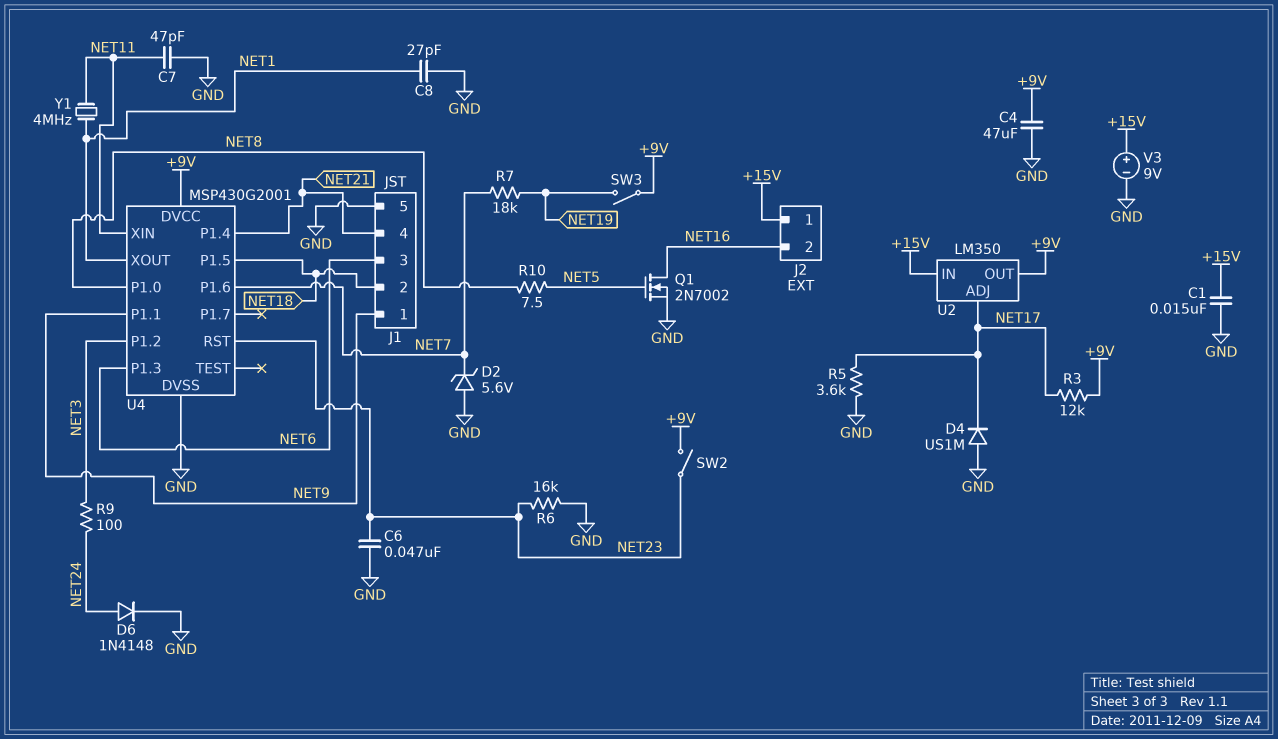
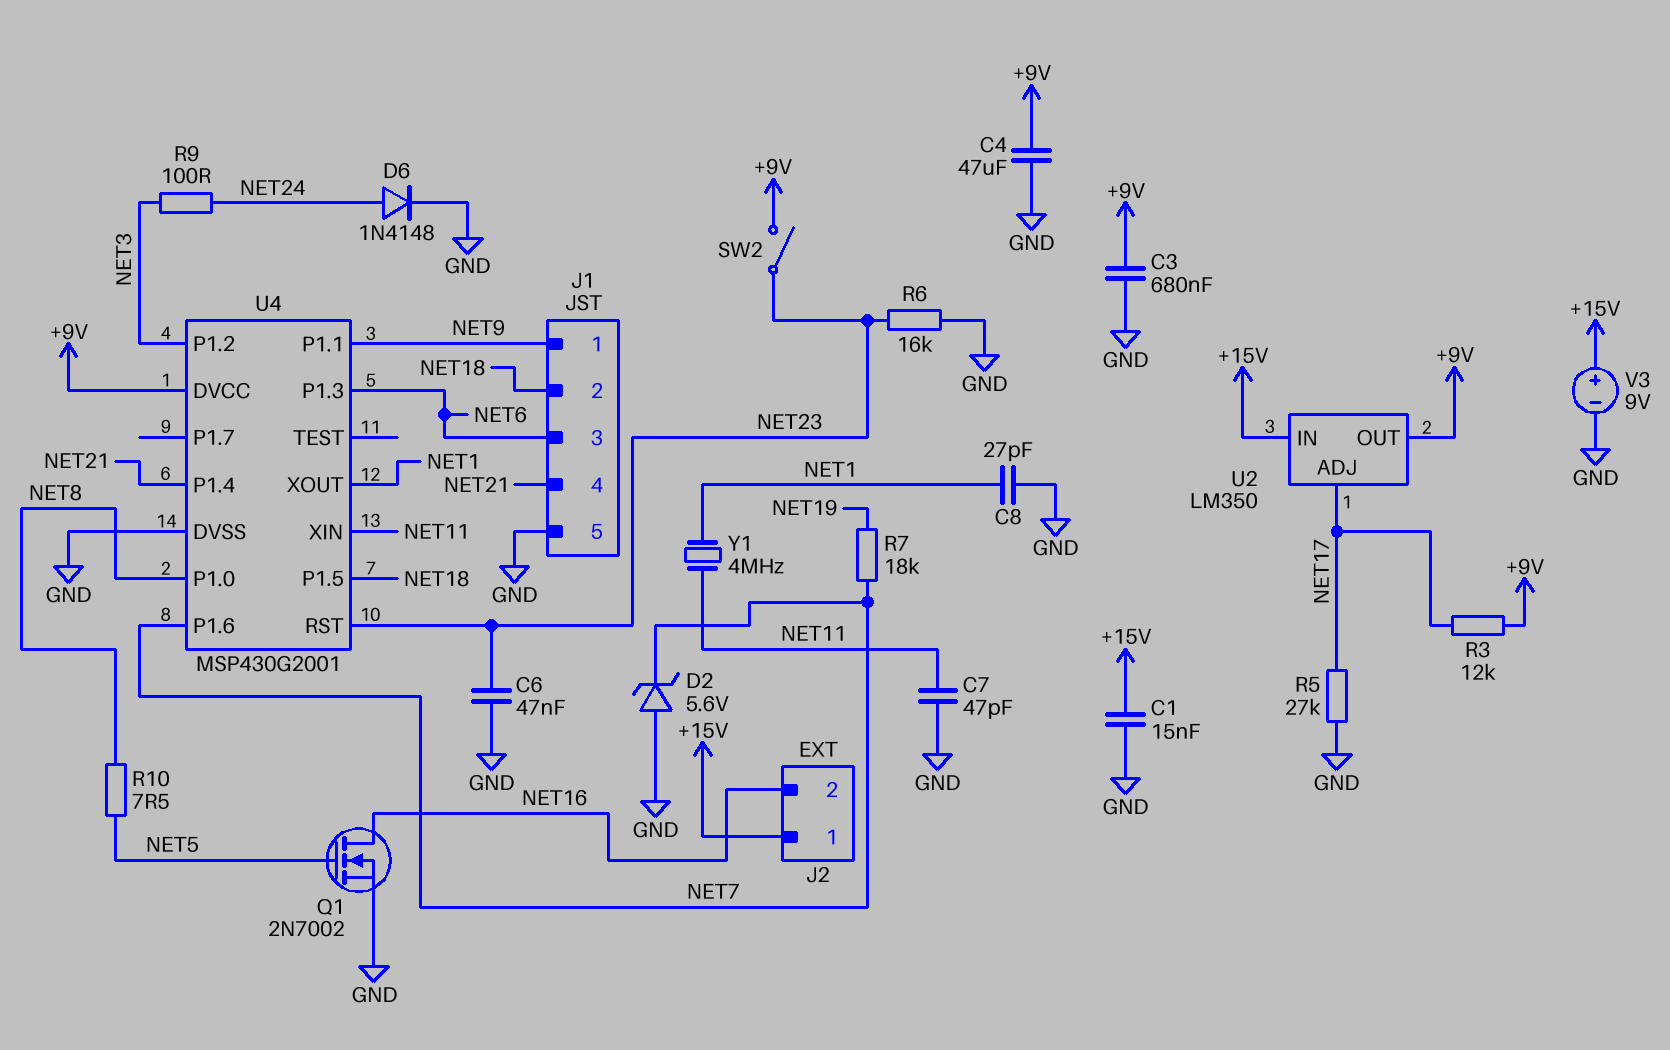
C3: none -> 680nF (+9V, GND)
D4: diode US1M (A GND, K NET17) -> none
R5: 3.6k (GND, NET17) -> 27k (GND, NET17)
SW3: switch (+9V, NET19) -> none

